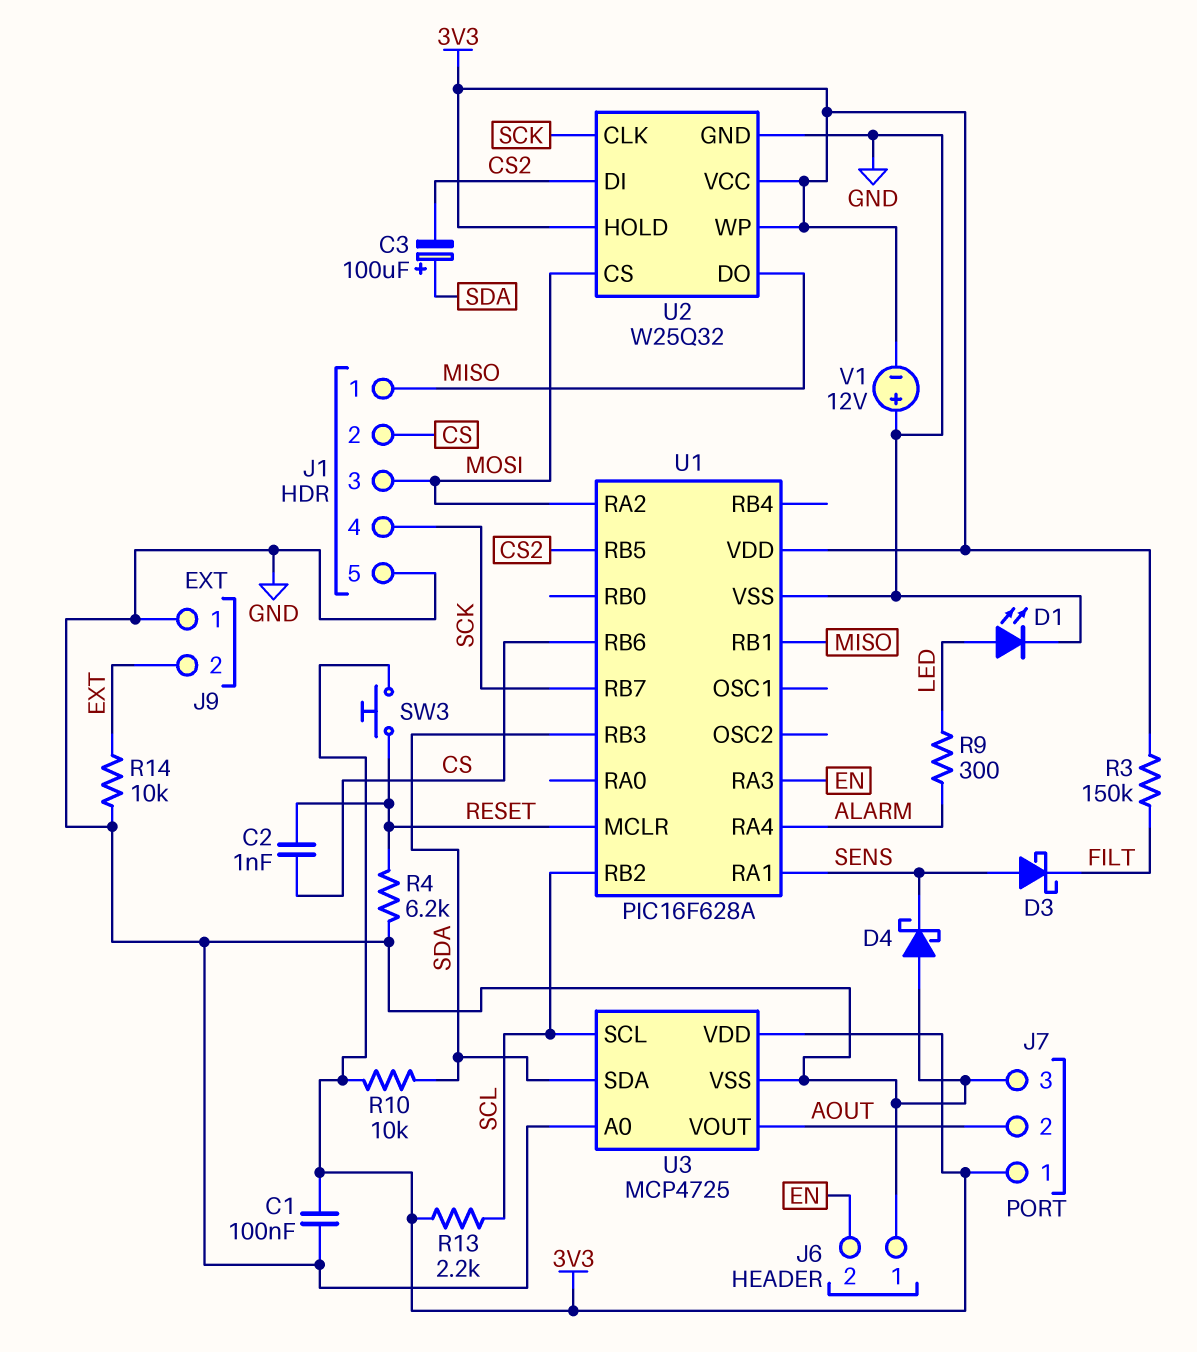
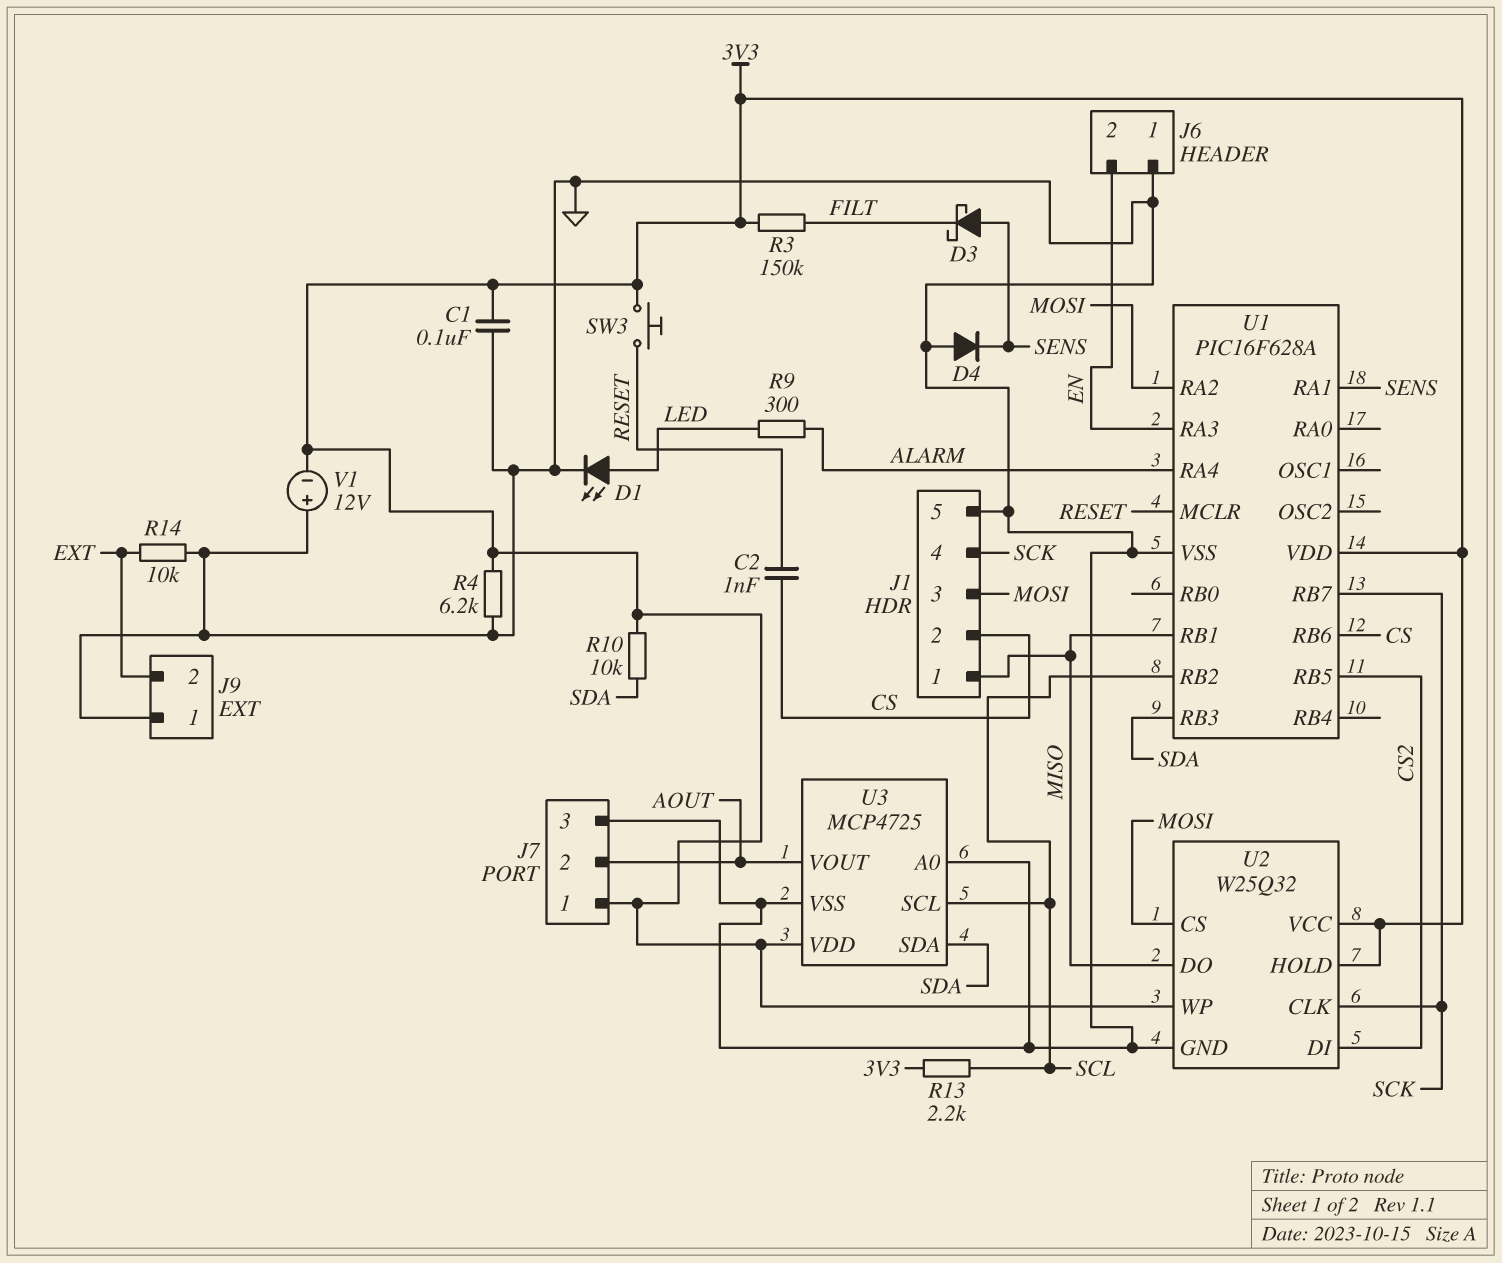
C3: 100uF (plus SDA, minus CS2) -> none
D4: schottky (A GND, K SENS) -> diode (A GND, K SENS)
R4: 6.2k (GND, RESET) -> 6.2k (3V3, GND)

